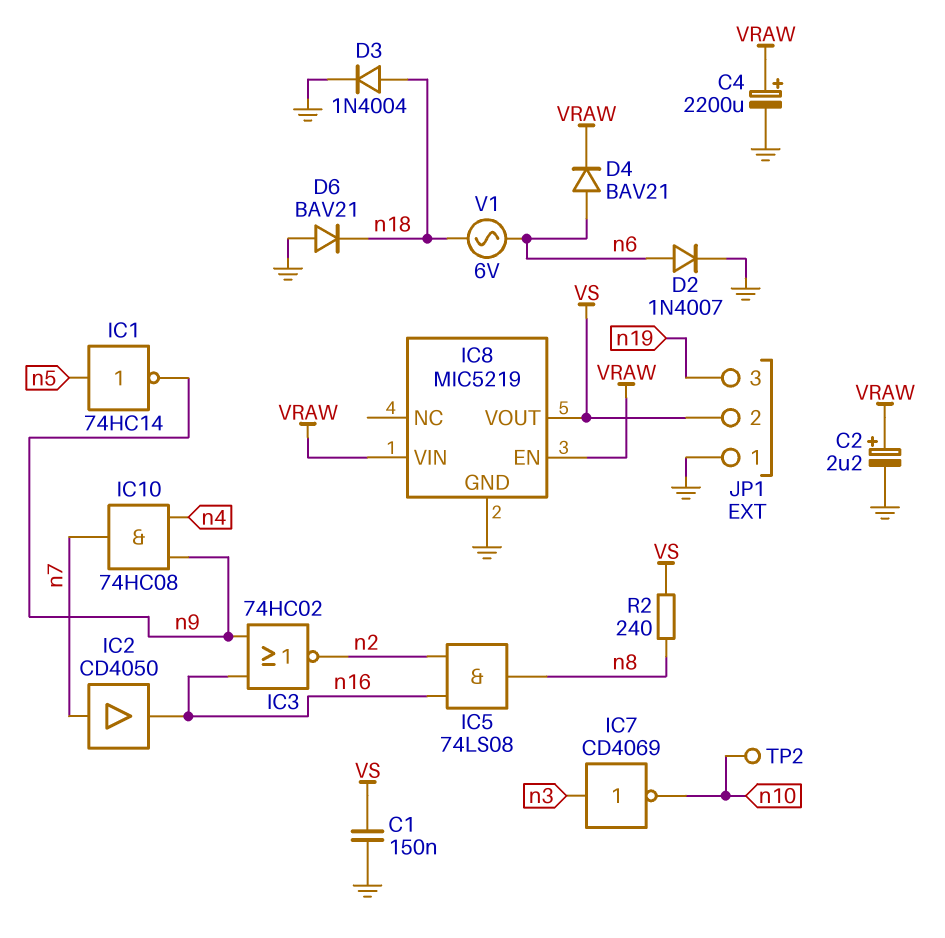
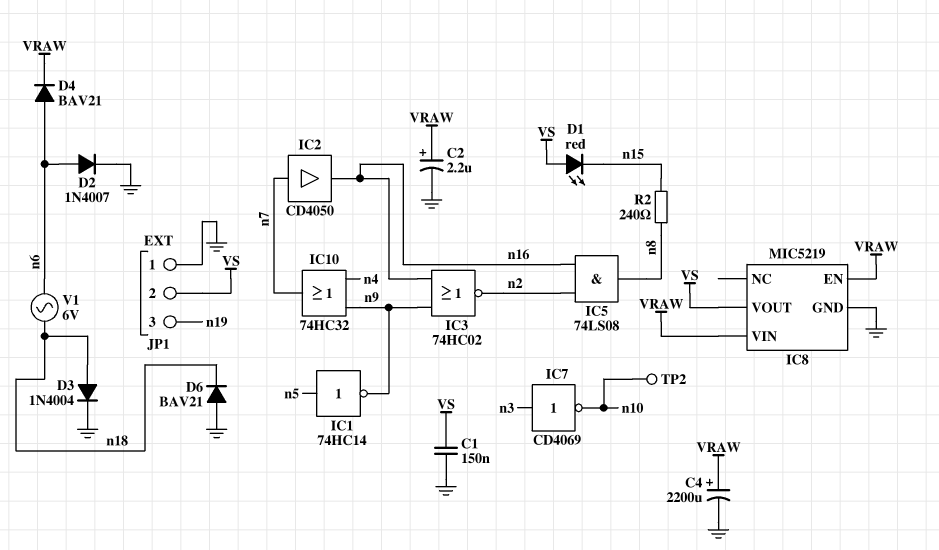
D1: none -> LED red (A VS, K n15)
IC10: AND 74HC08 (in n4, in n9, out n7) -> OR 74HC32 (in n4, in n9, out n7)
R2: 240 (VS, n8) -> 240 (n8, n15)

